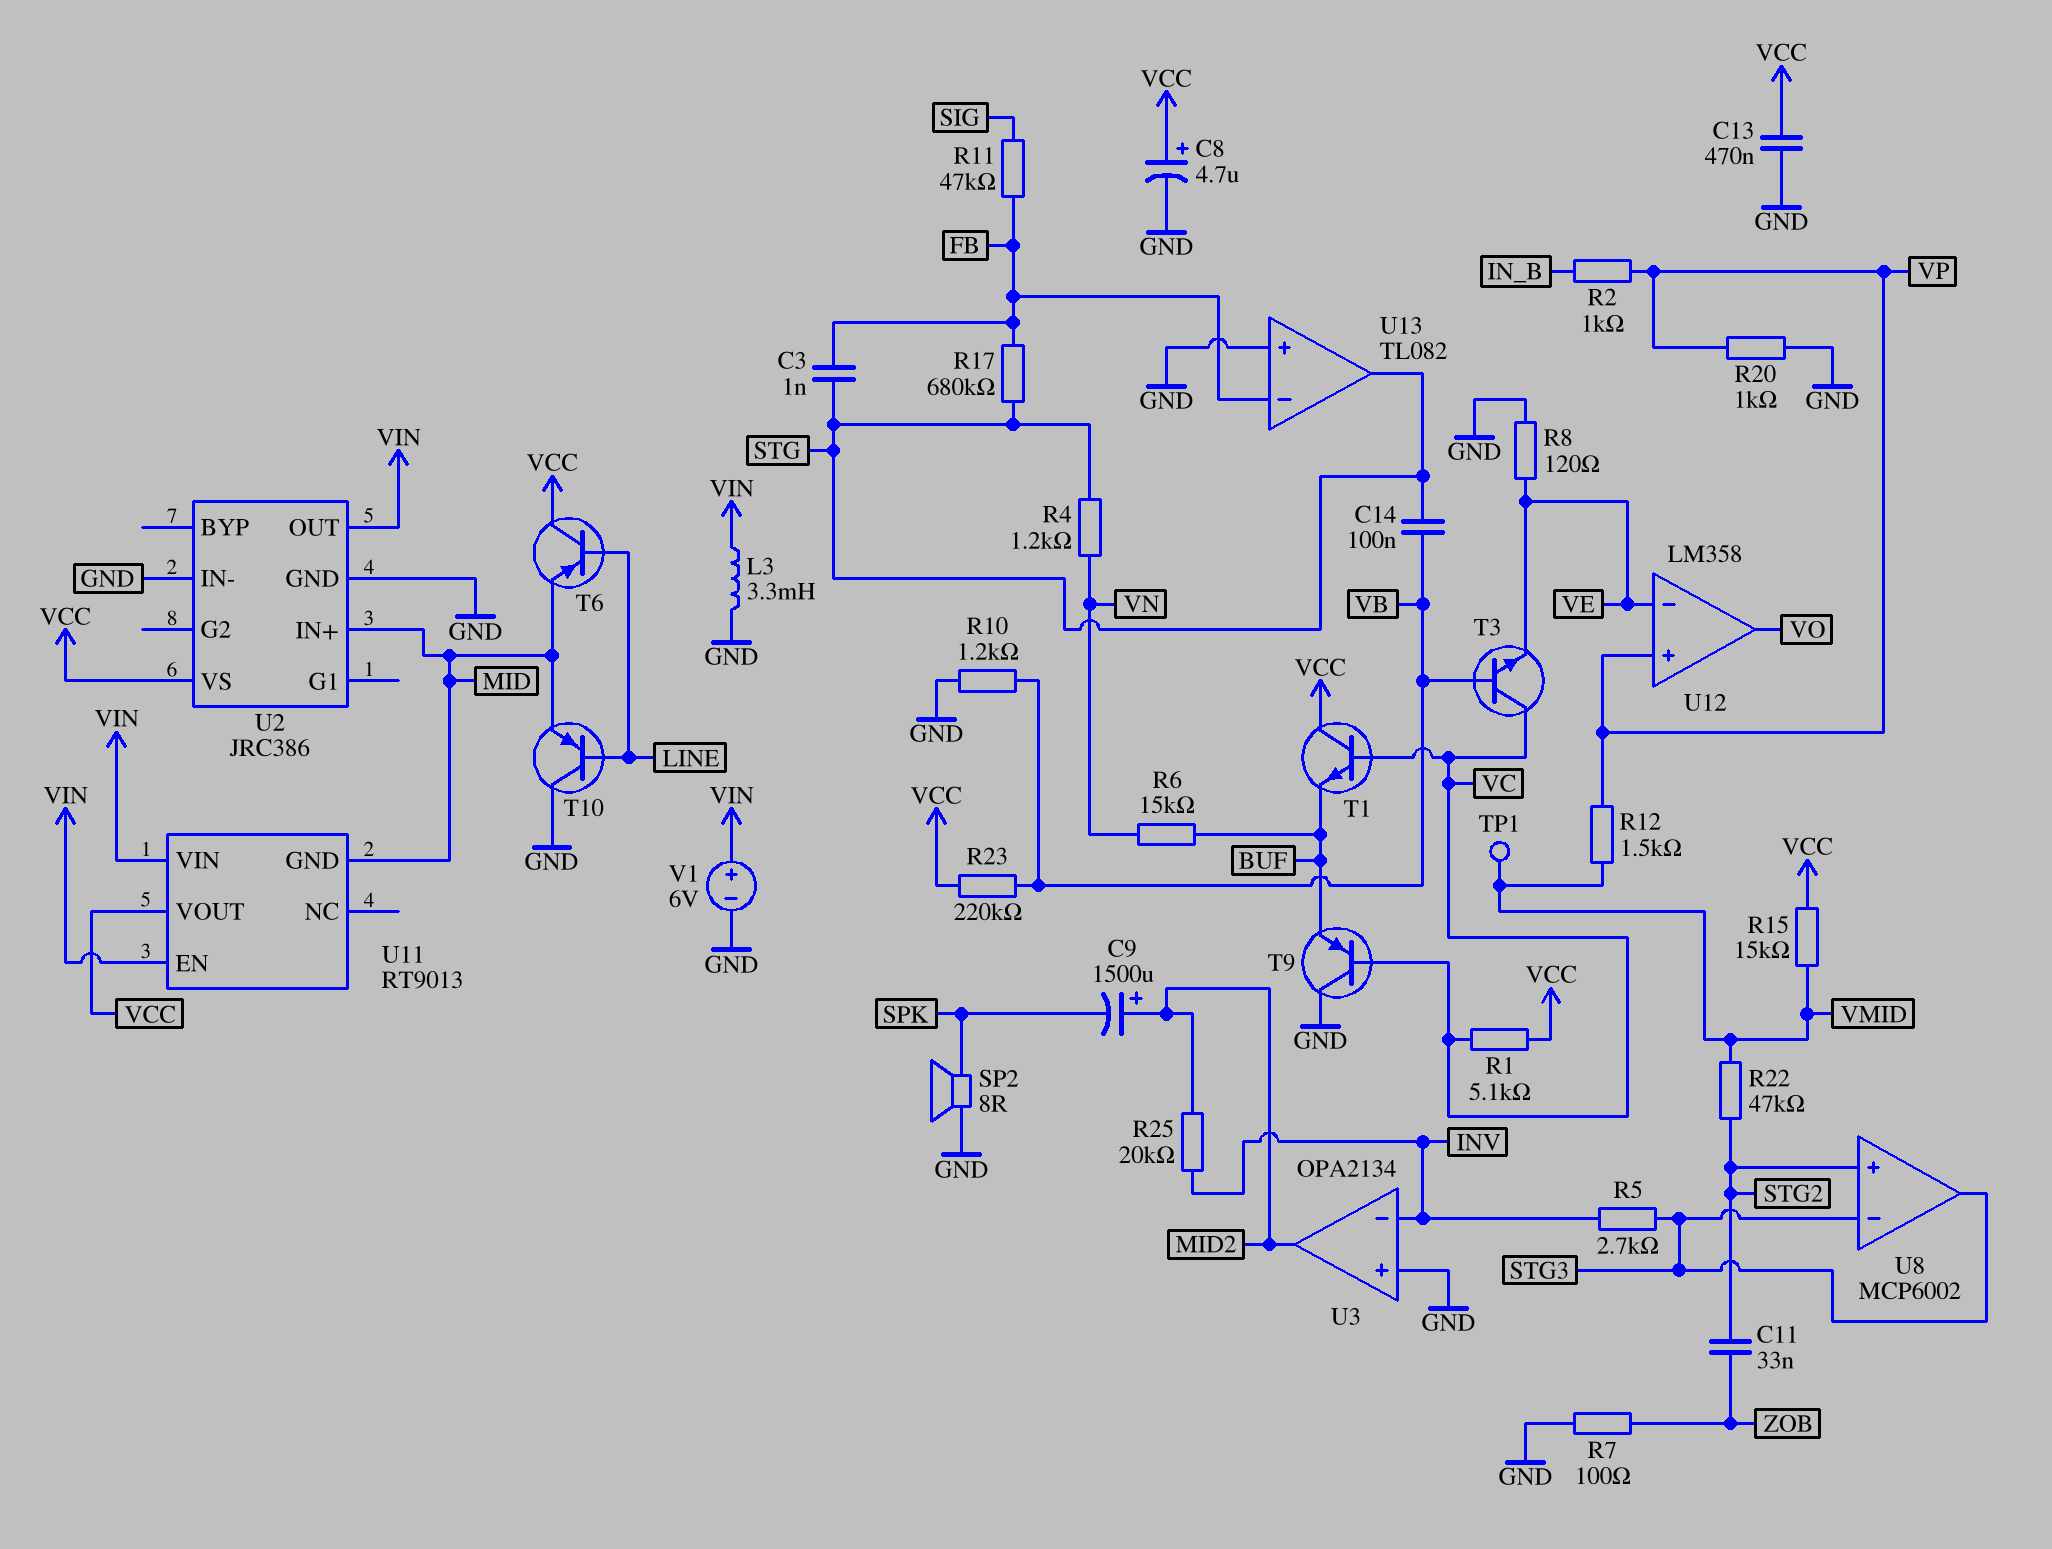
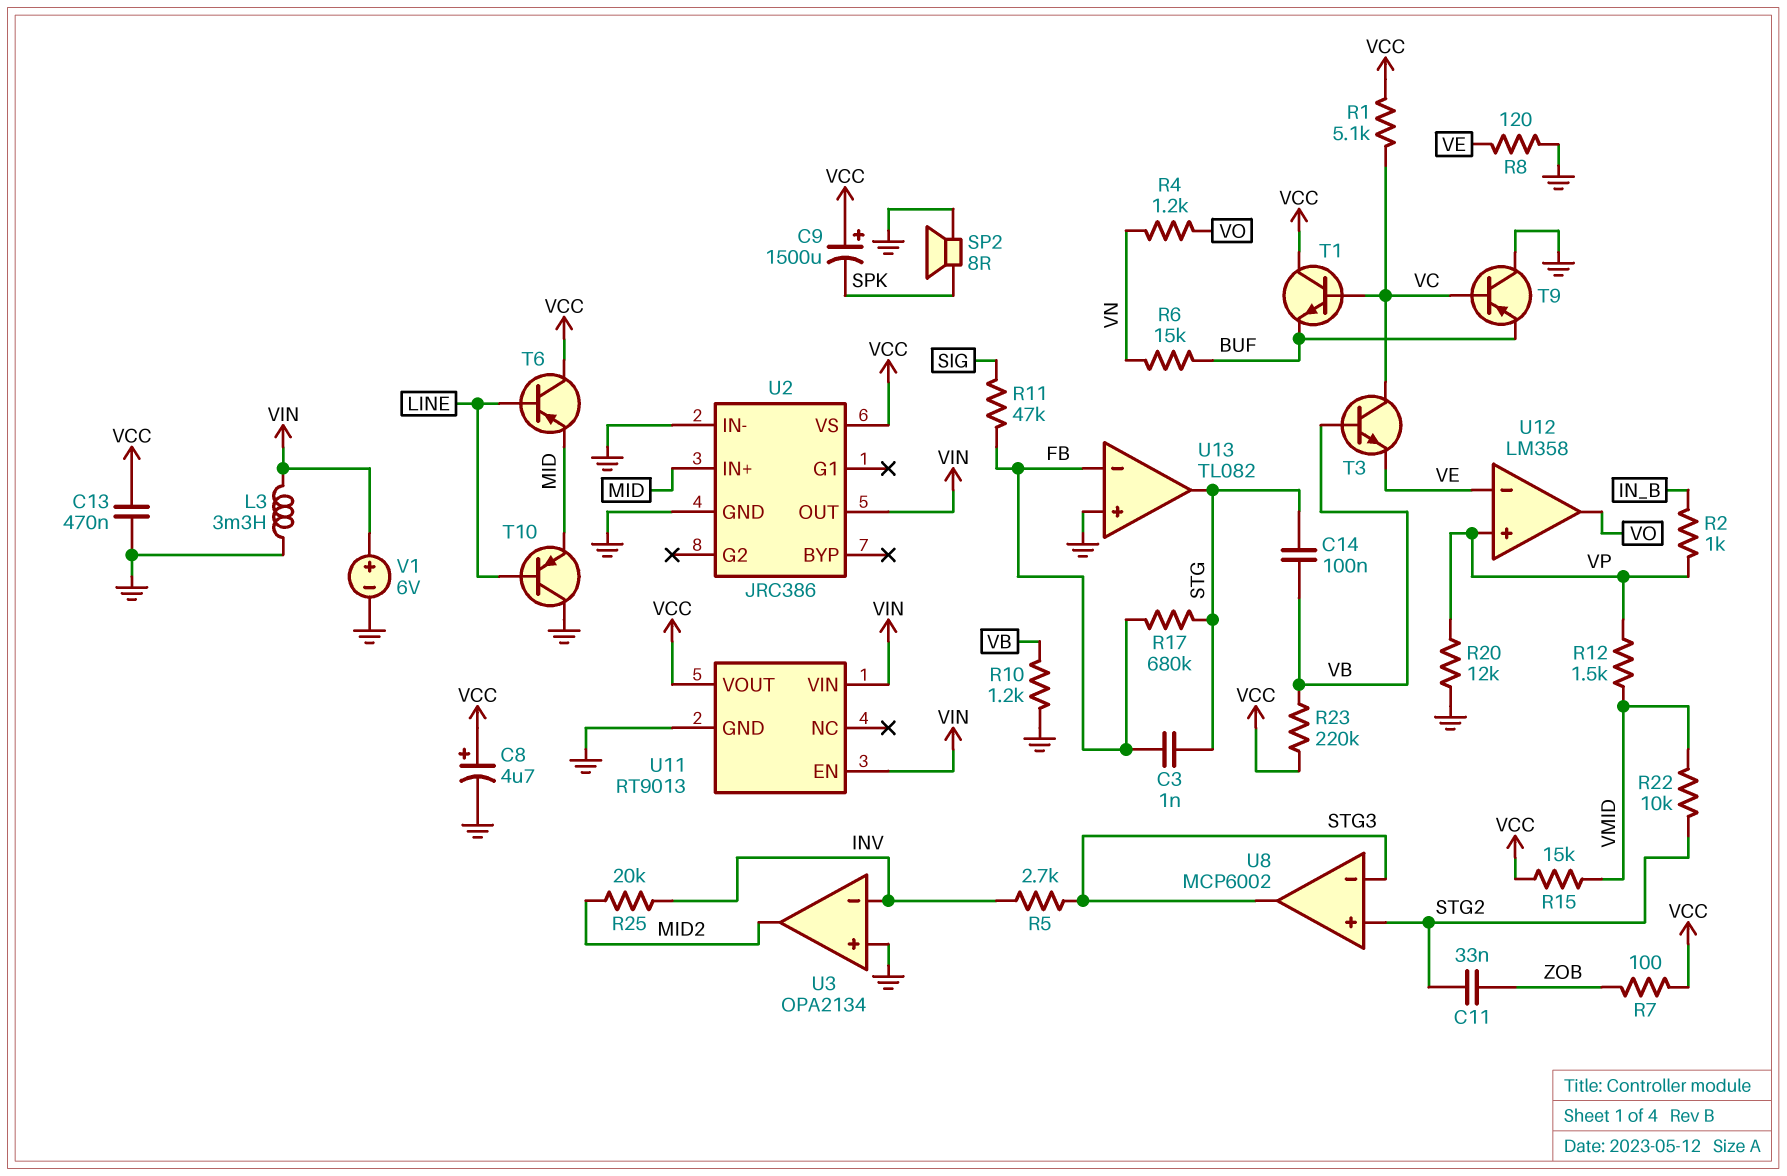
C9: 1500uF (plus MID2, minus SPK) -> 1500uF (plus VCC, minus SPK)
R4: 1.2k (STG, VN) -> 1.2k (VN, VO)
R7: 100 (GND, ZOB) -> 100 (VCC, ZOB)
R20: 1k (GND, VP) -> 12k (GND, VP)
R22: 47k (STG2, VMID) -> 10k (STG2, VMID)
TP1: test point (VMID) -> none
U11 pin GND: MID -> GND

